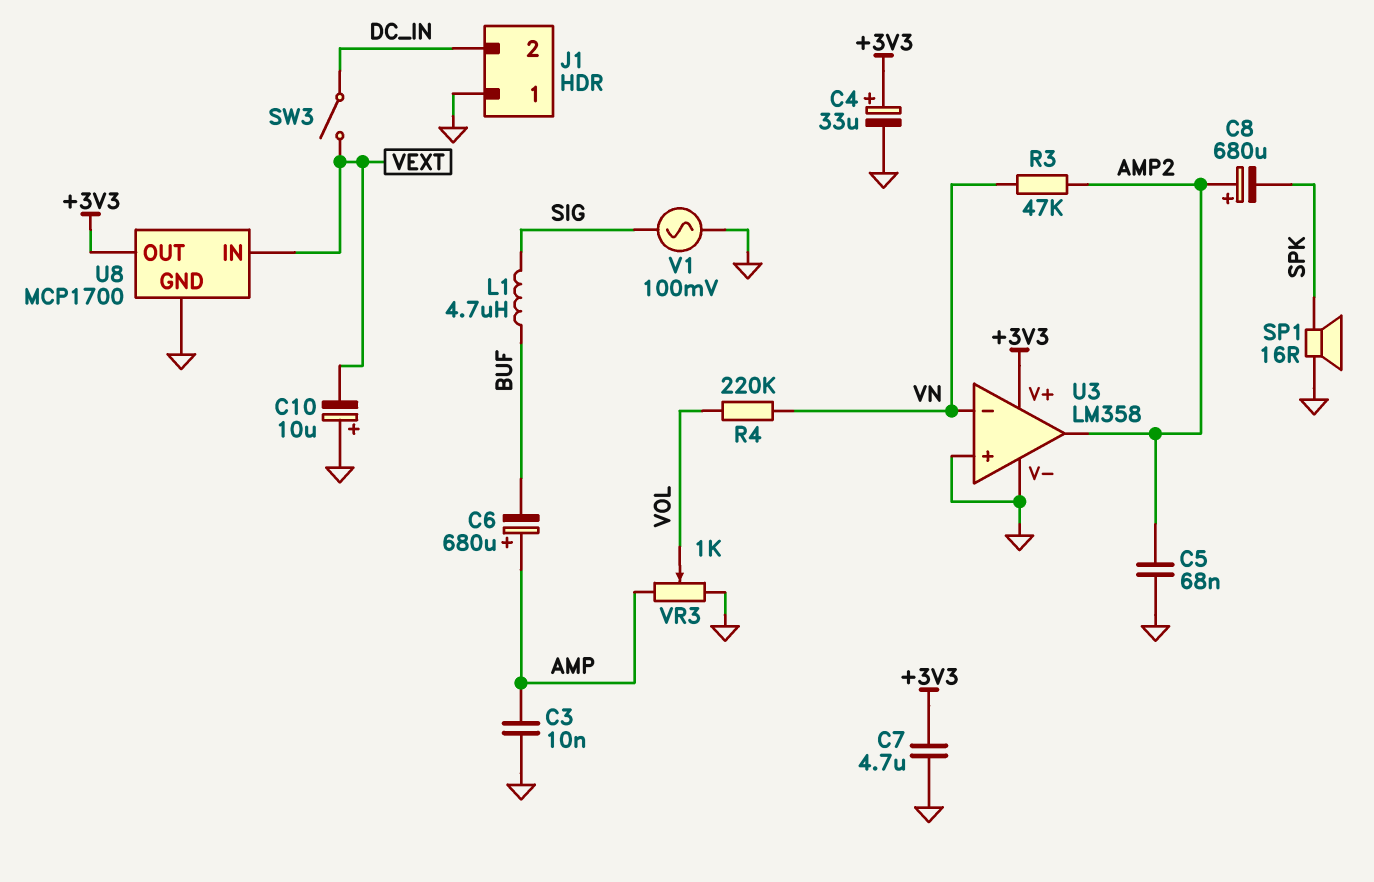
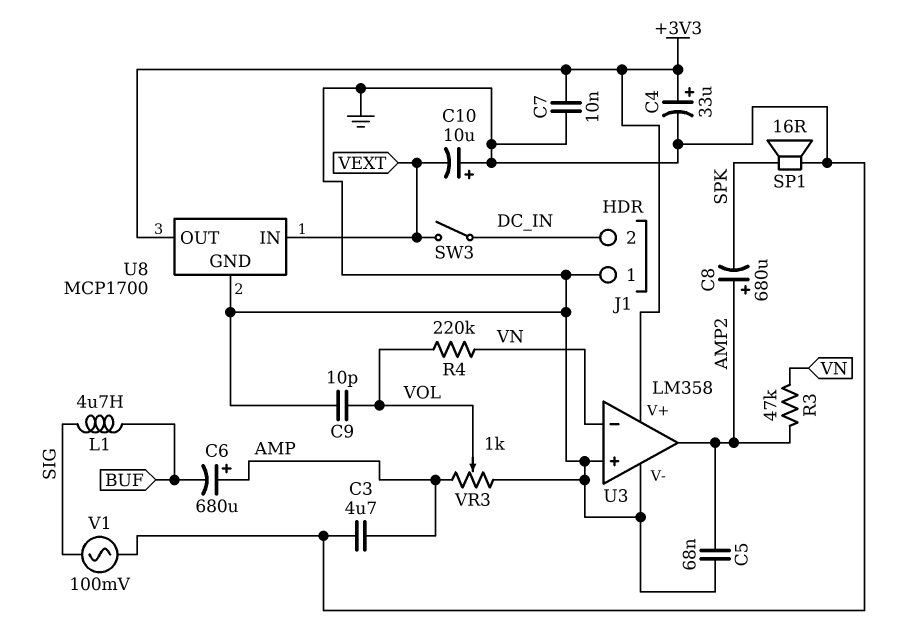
C3: 10nF (AMP, GND) -> 4.7uF (AMP, GND)
C7: 4.7uF (+3V3, GND) -> 10nF (+3V3, GND)
C9: none -> 10pF (GND, VOL)

